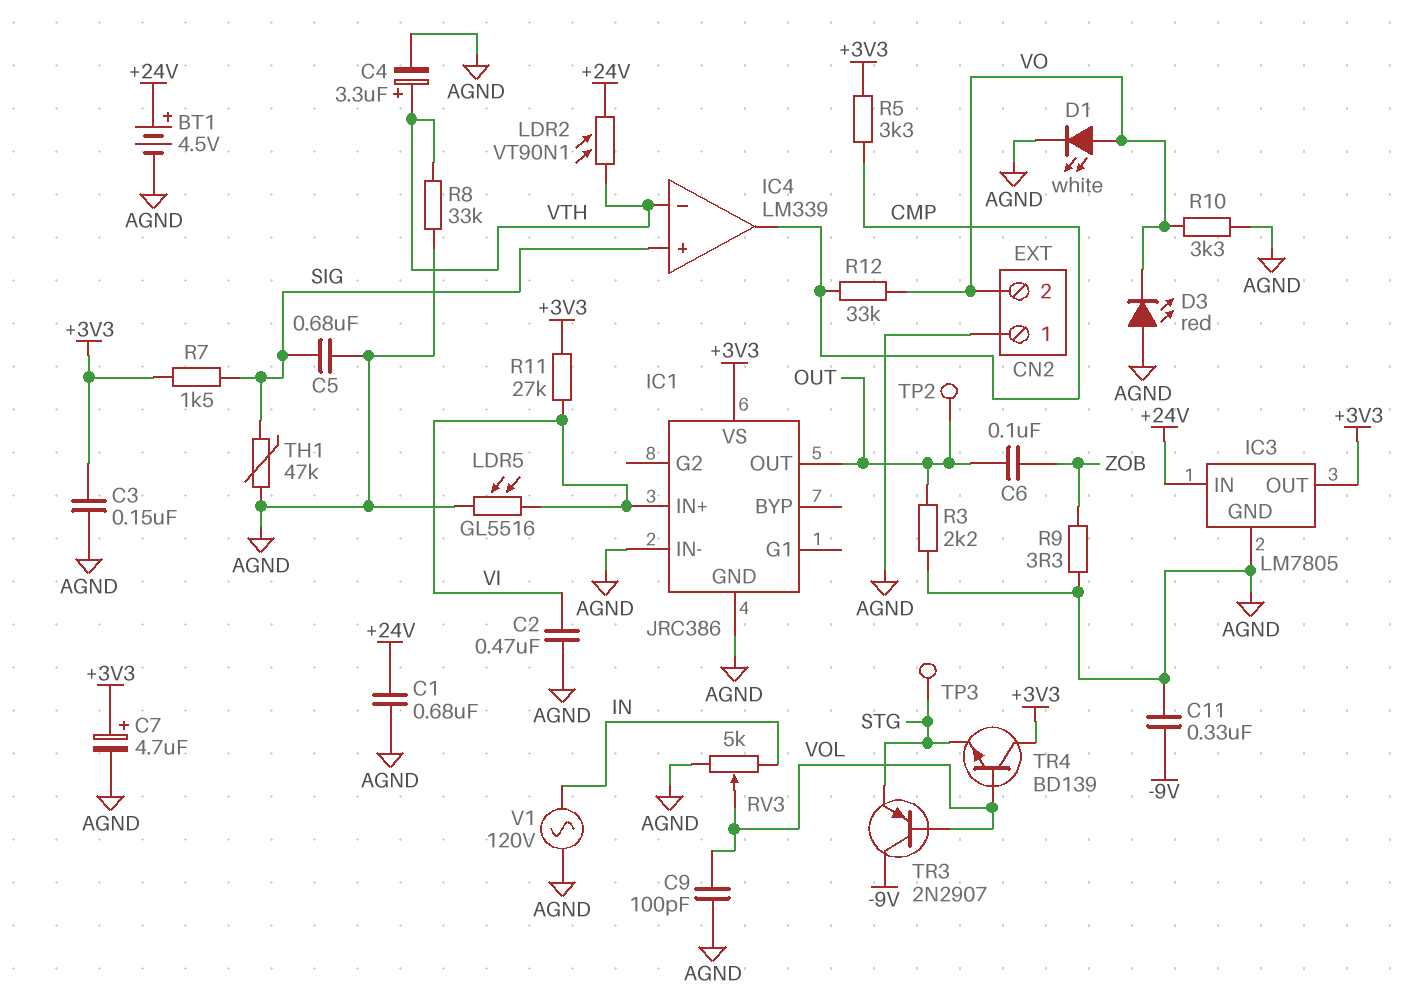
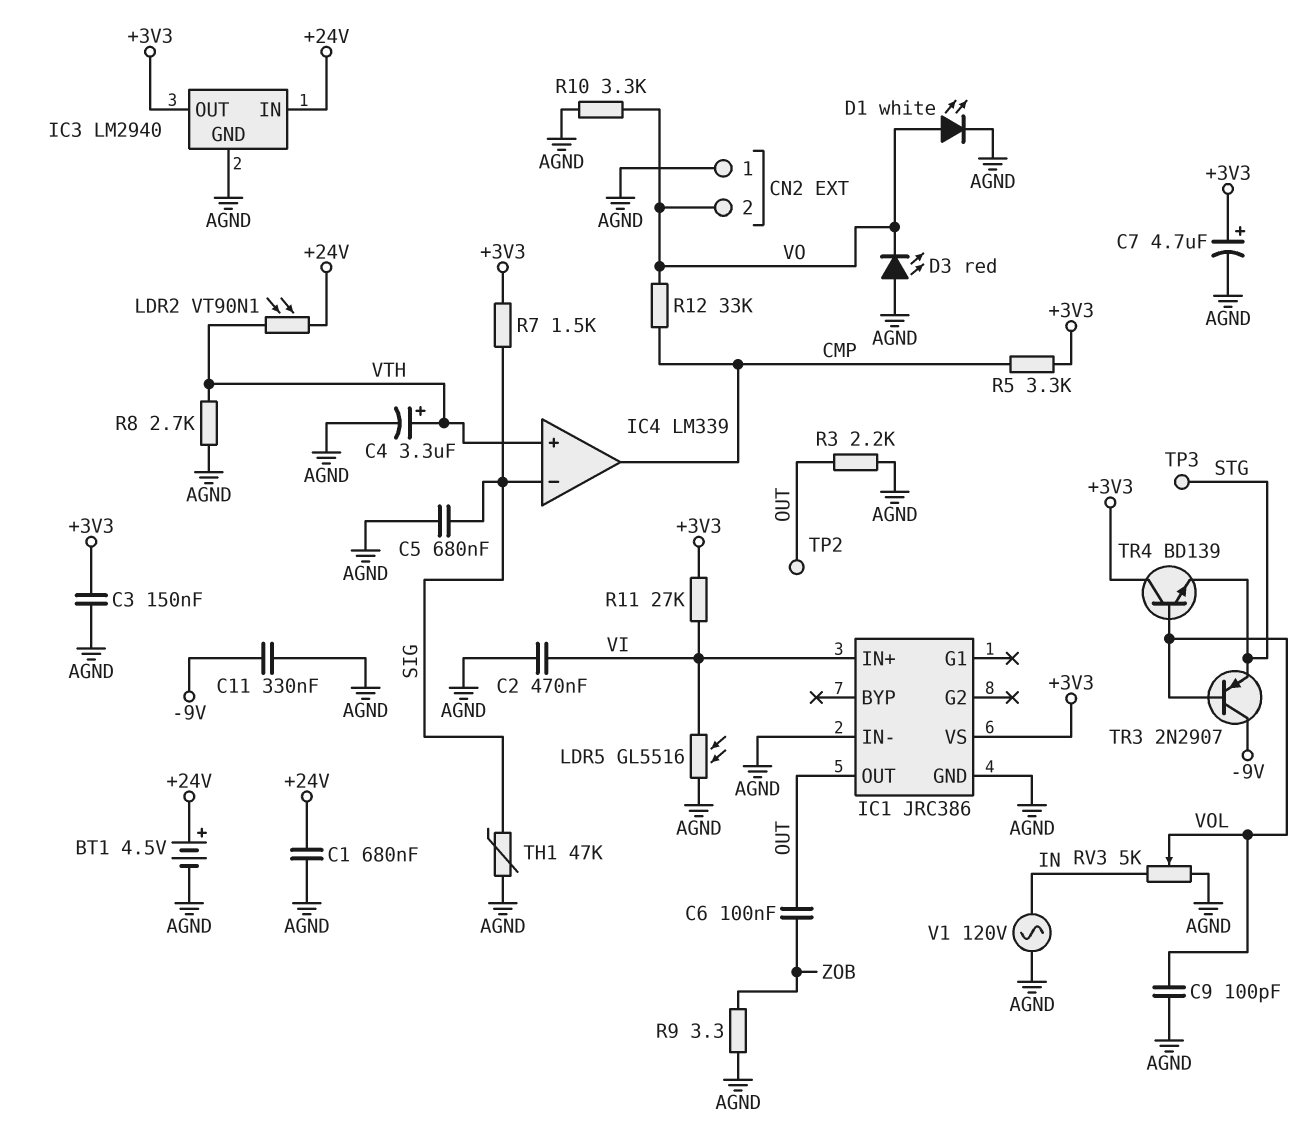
IC3: LM7805 -> LM2940
IC4 pin in+: SIG -> VTH
IC4 pin in-: VTH -> SIG
R8: 33k (AGND, VTH) -> 2.7k (AGND, VTH)

